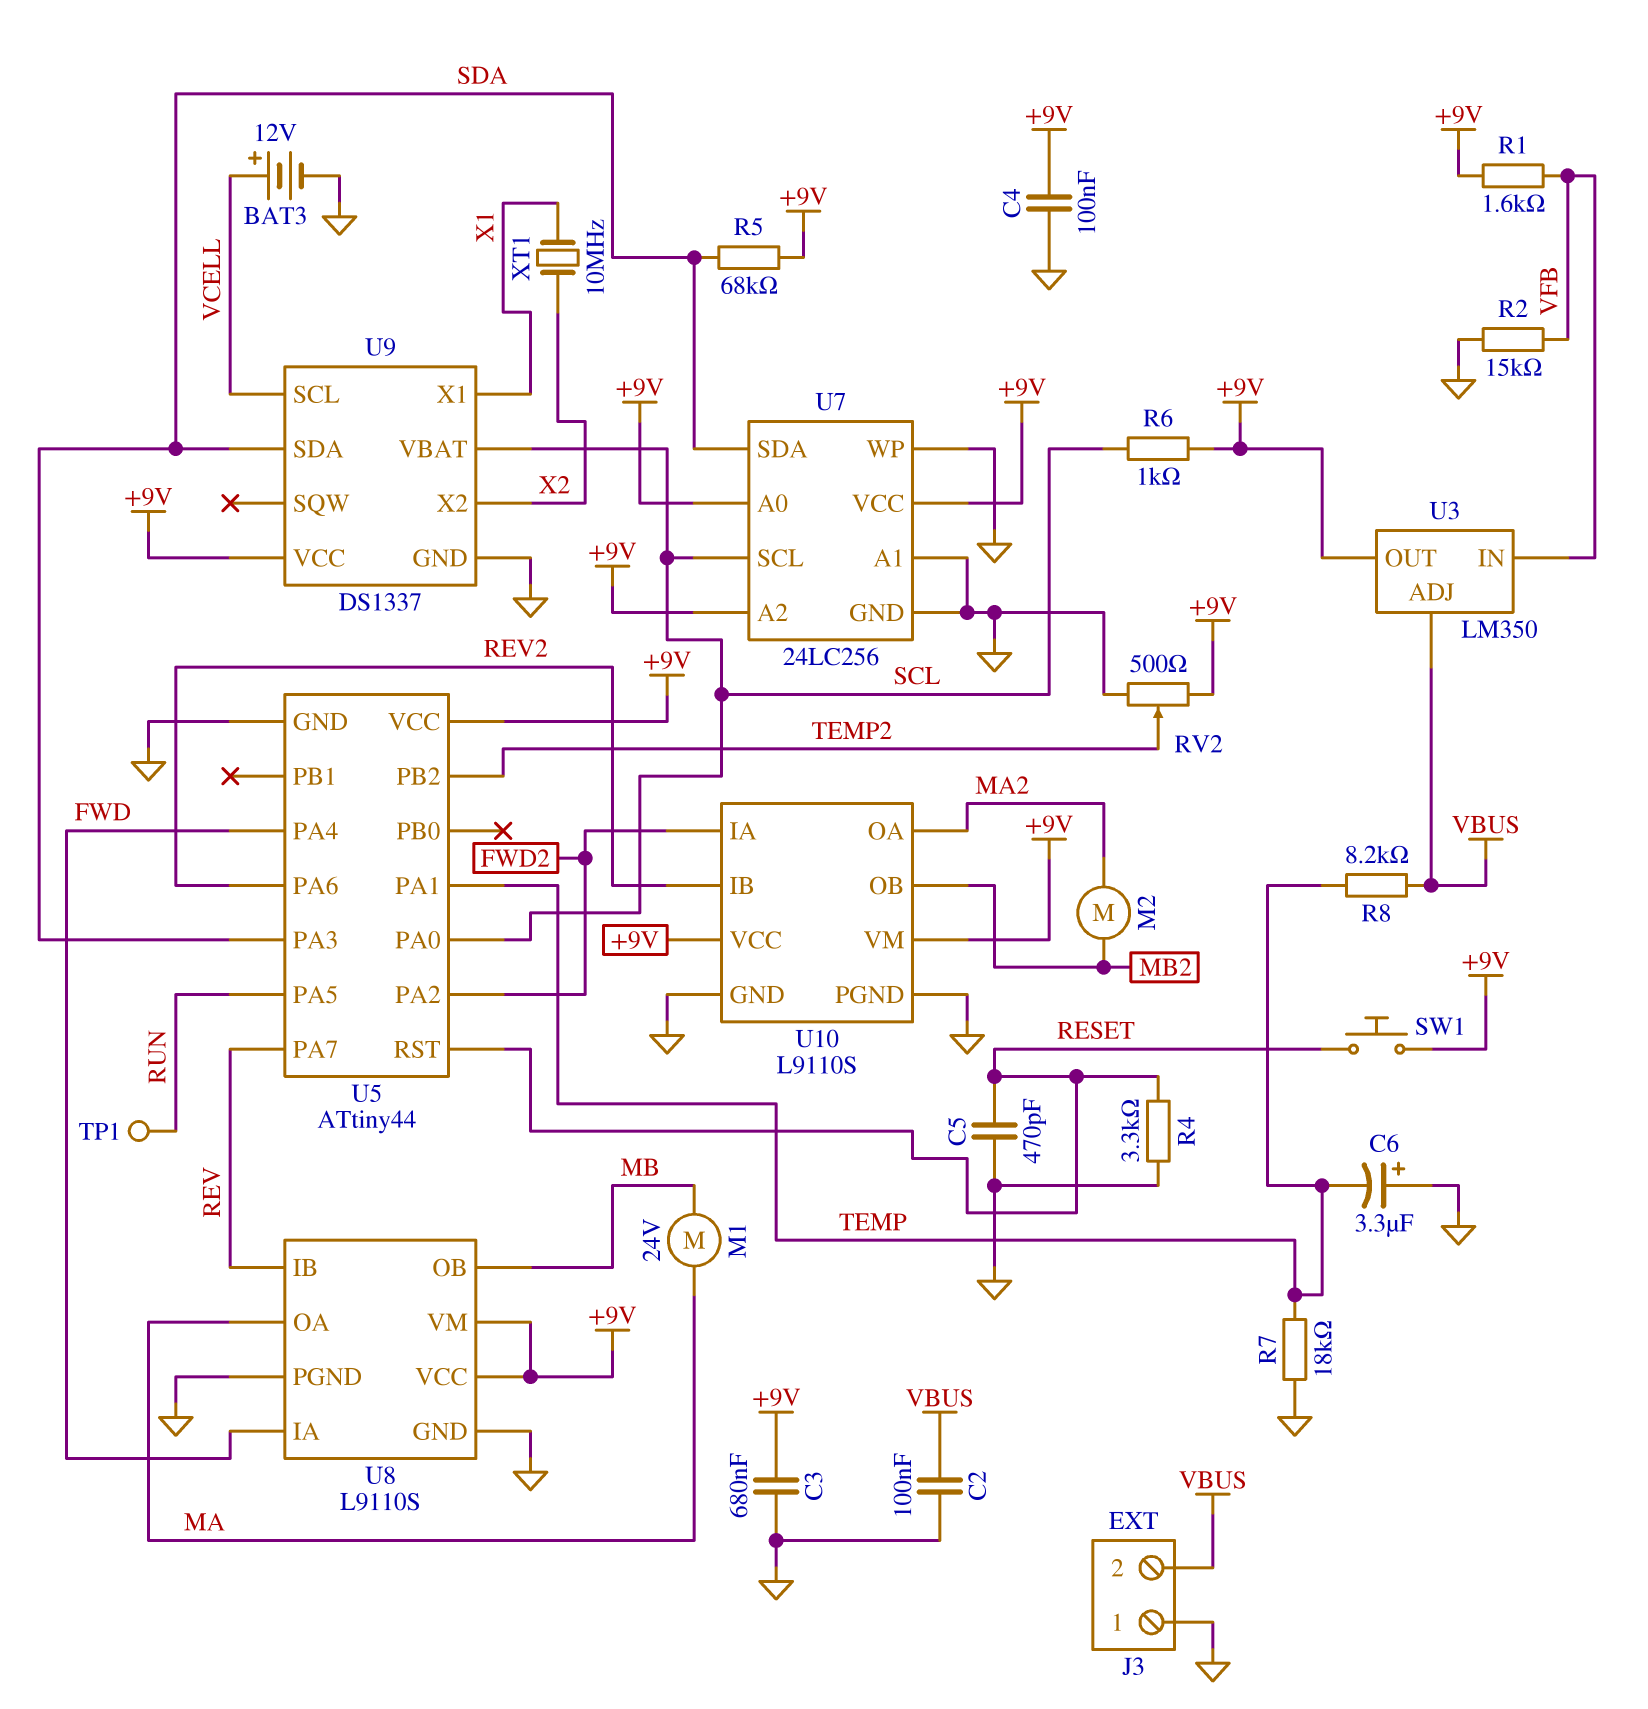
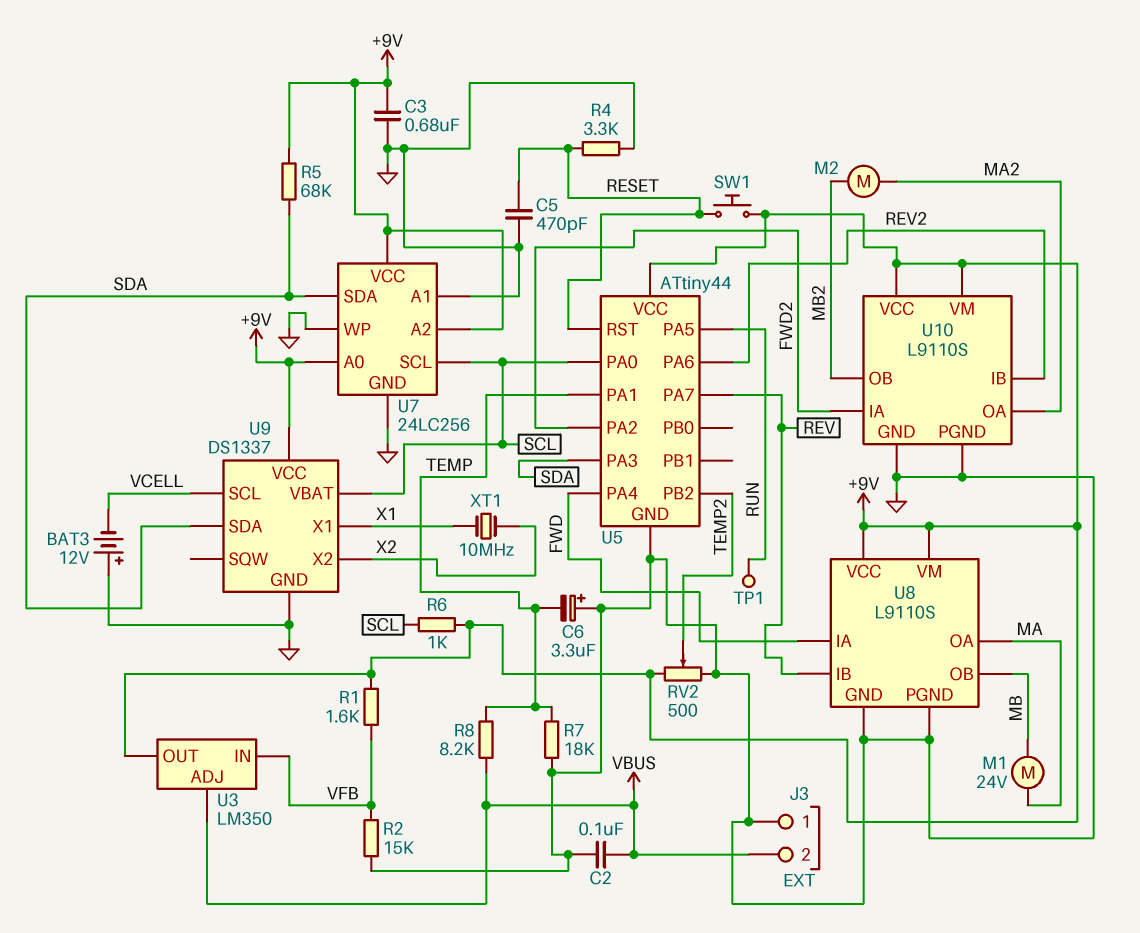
BAT3: 12V (plus VCELL, minus GND) -> 12V (plus GND, minus VCELL)
C4: 100nF (+9V, GND) -> none

